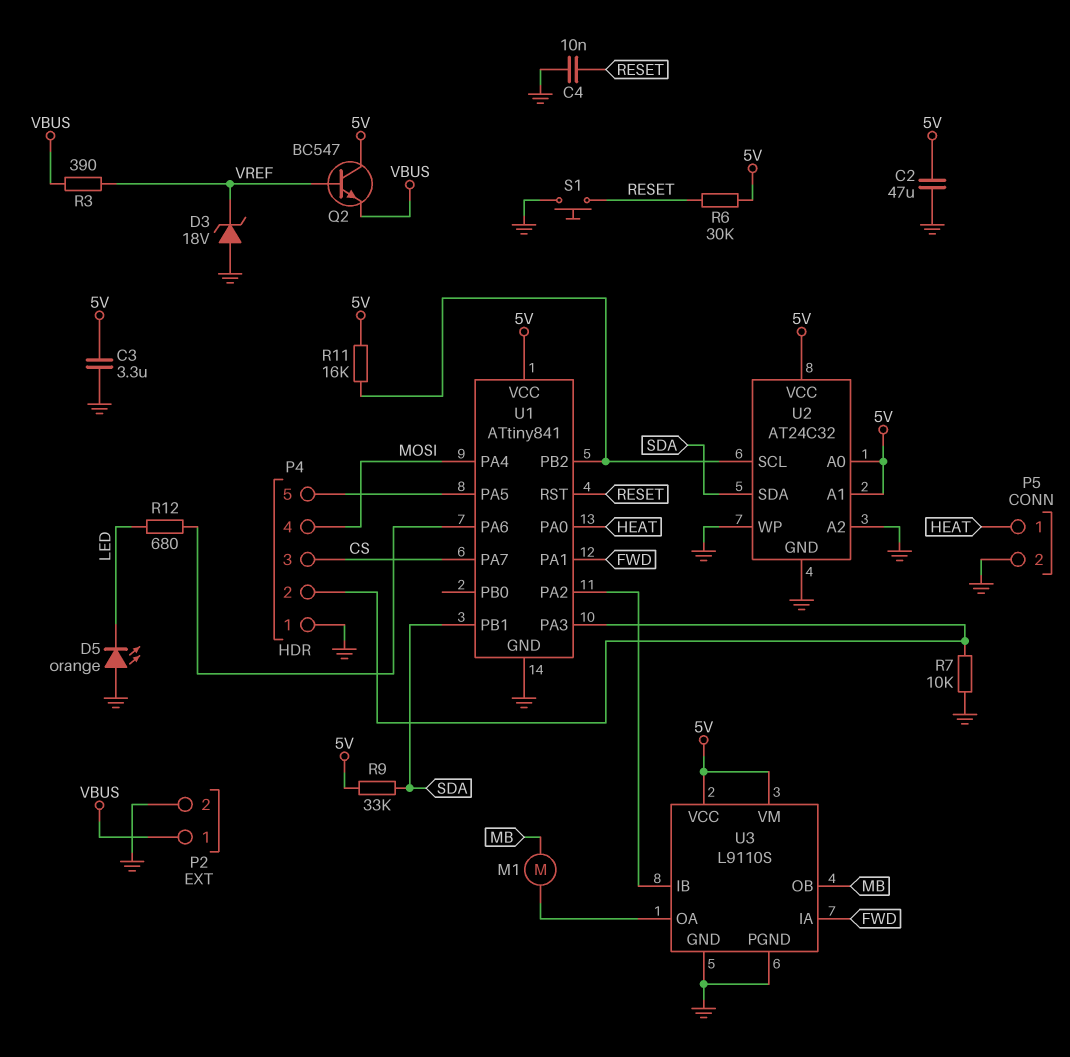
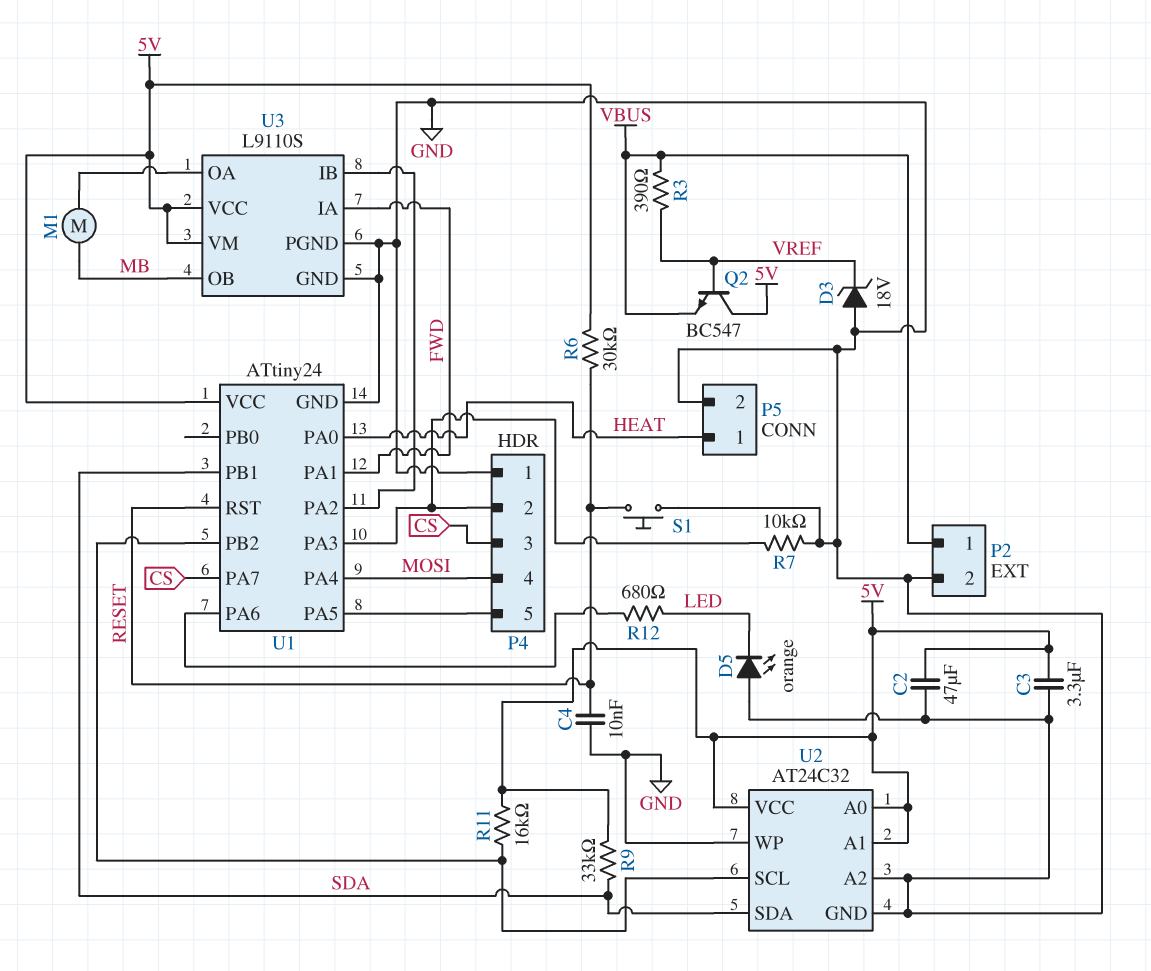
U1: ATtiny841 -> ATtiny24

